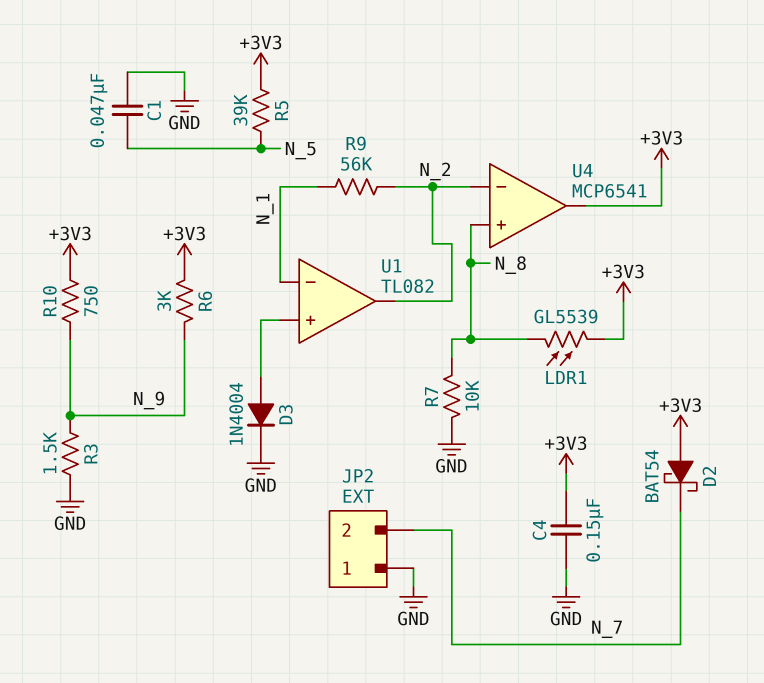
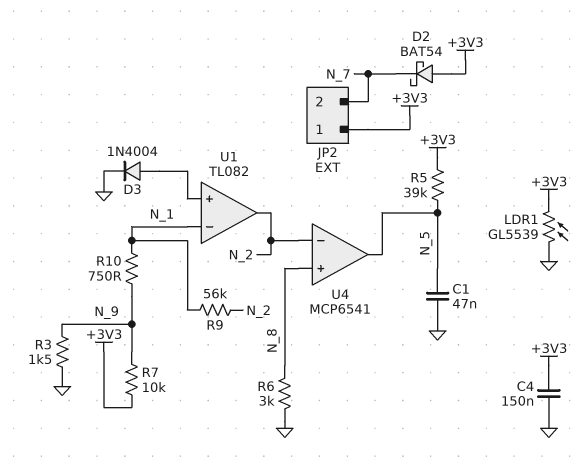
JP2 pin 1: GND -> +3V3
LDR1: GL5539 (+3V3, N_8) -> GL5539 (+3V3, GND)
R6: 3k (+3V3, N_9) -> 3k (GND, N_8)
R7: 10k (GND, N_8) -> 10k (+3V3, N_9)
R10: 750 (+3V3, N_9) -> 750 (N_1, N_9)
U4 pin out: +3V3 -> N_5

